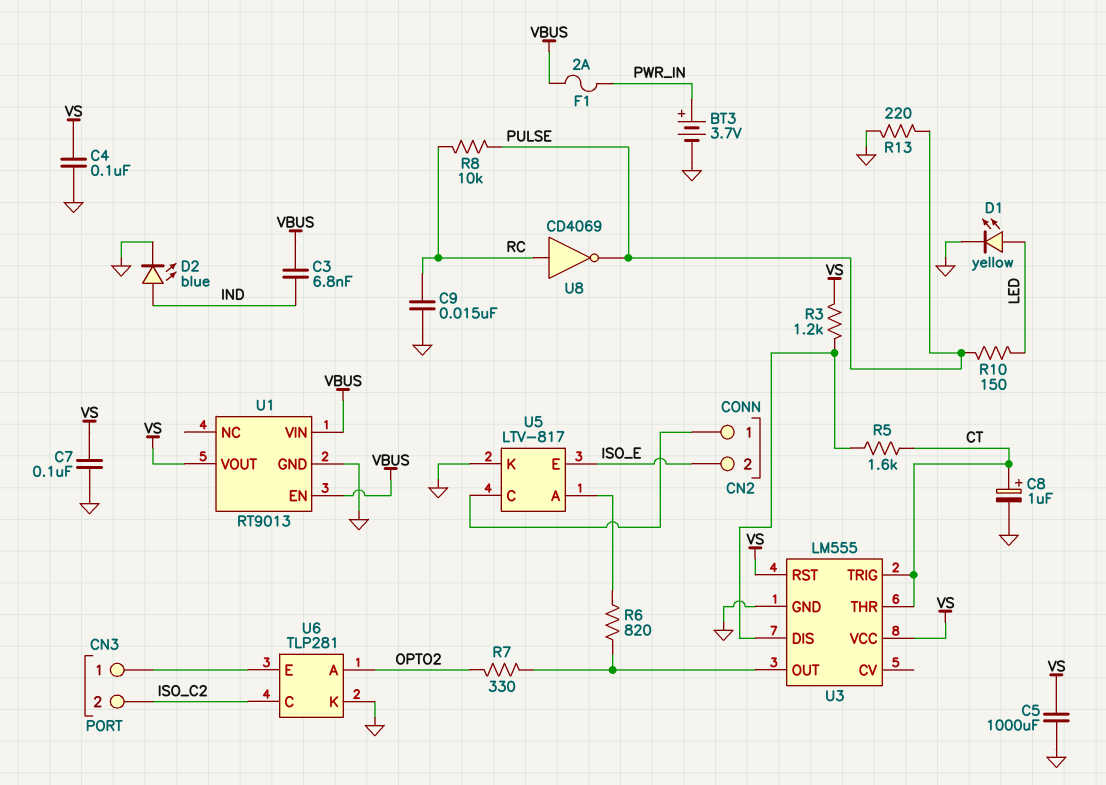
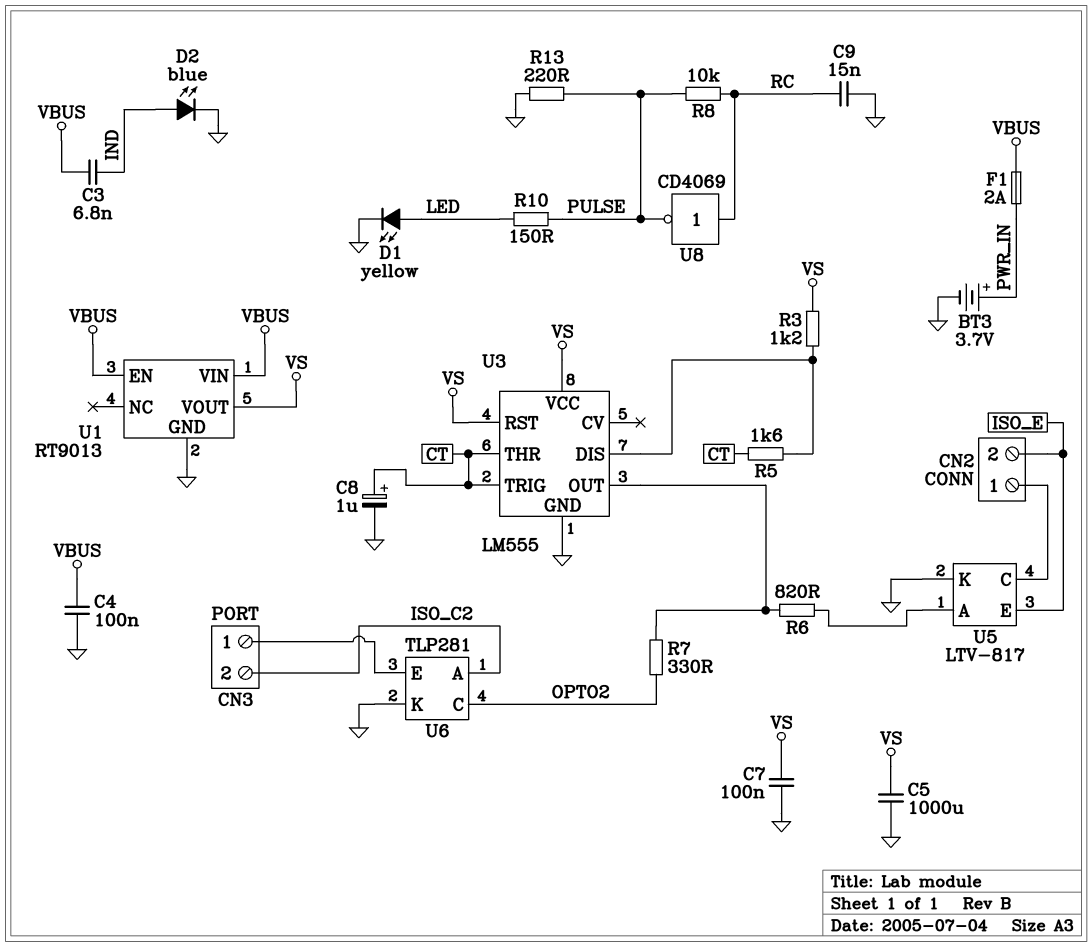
C4: 100nF (GND, VS) -> 100nF (GND, VBUS)
U6 pin A: OPTO2 -> ISO_C2
U6 pin C: ISO_C2 -> OPTO2

